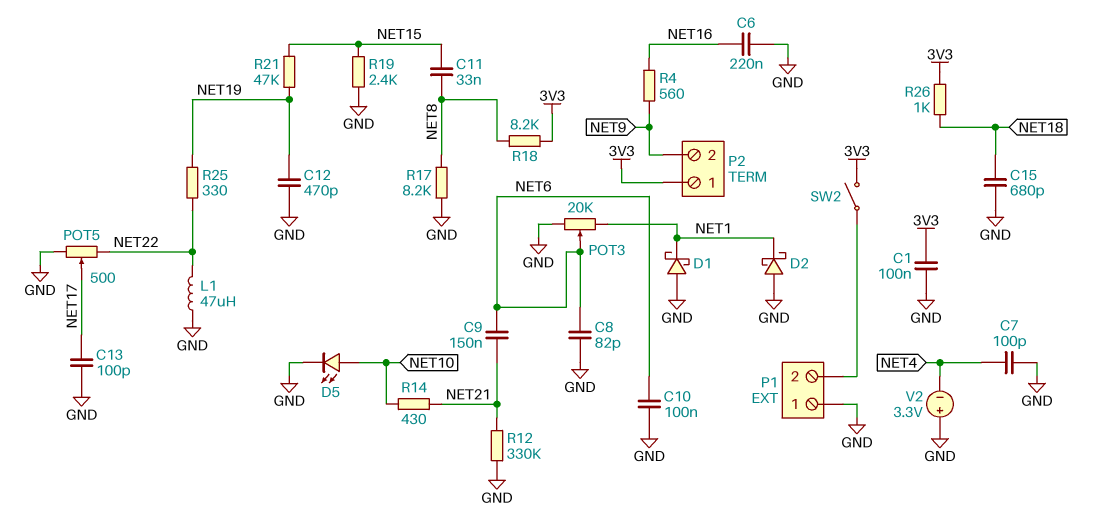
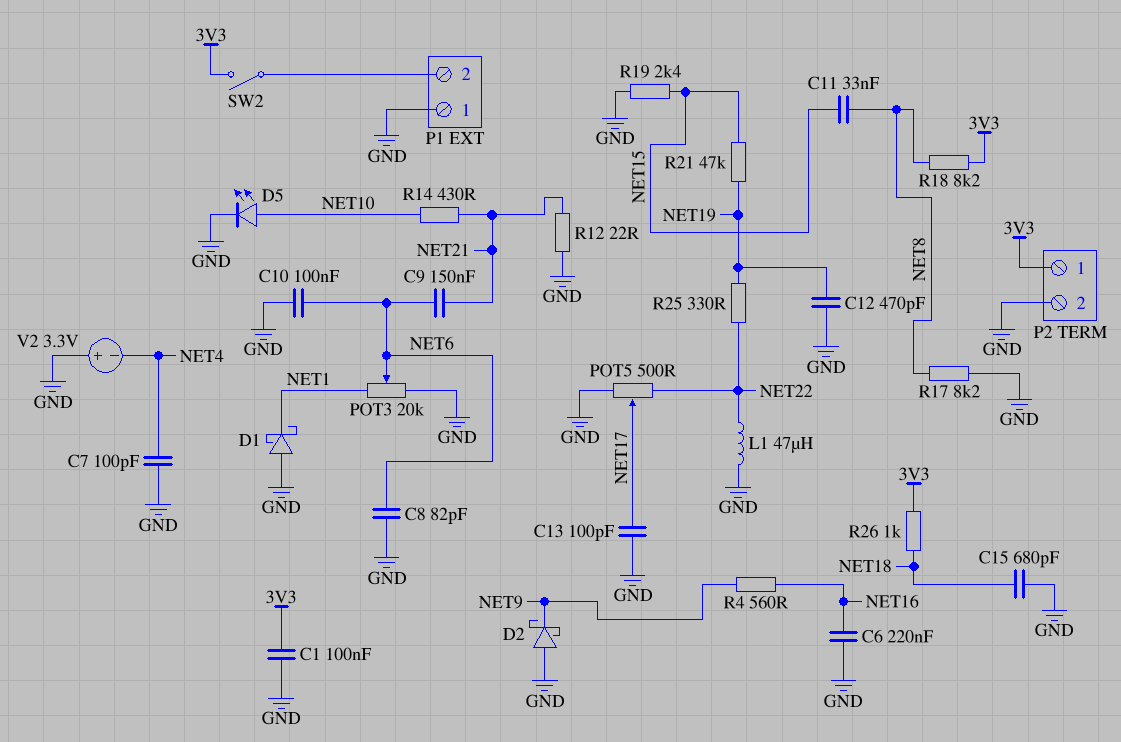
D2: schottky (A GND, K NET1) -> schottky (A GND, K NET9)
P2 pin 2: NET9 -> GND
R12: 330k (GND, NET21) -> 22 (GND, NET21)

